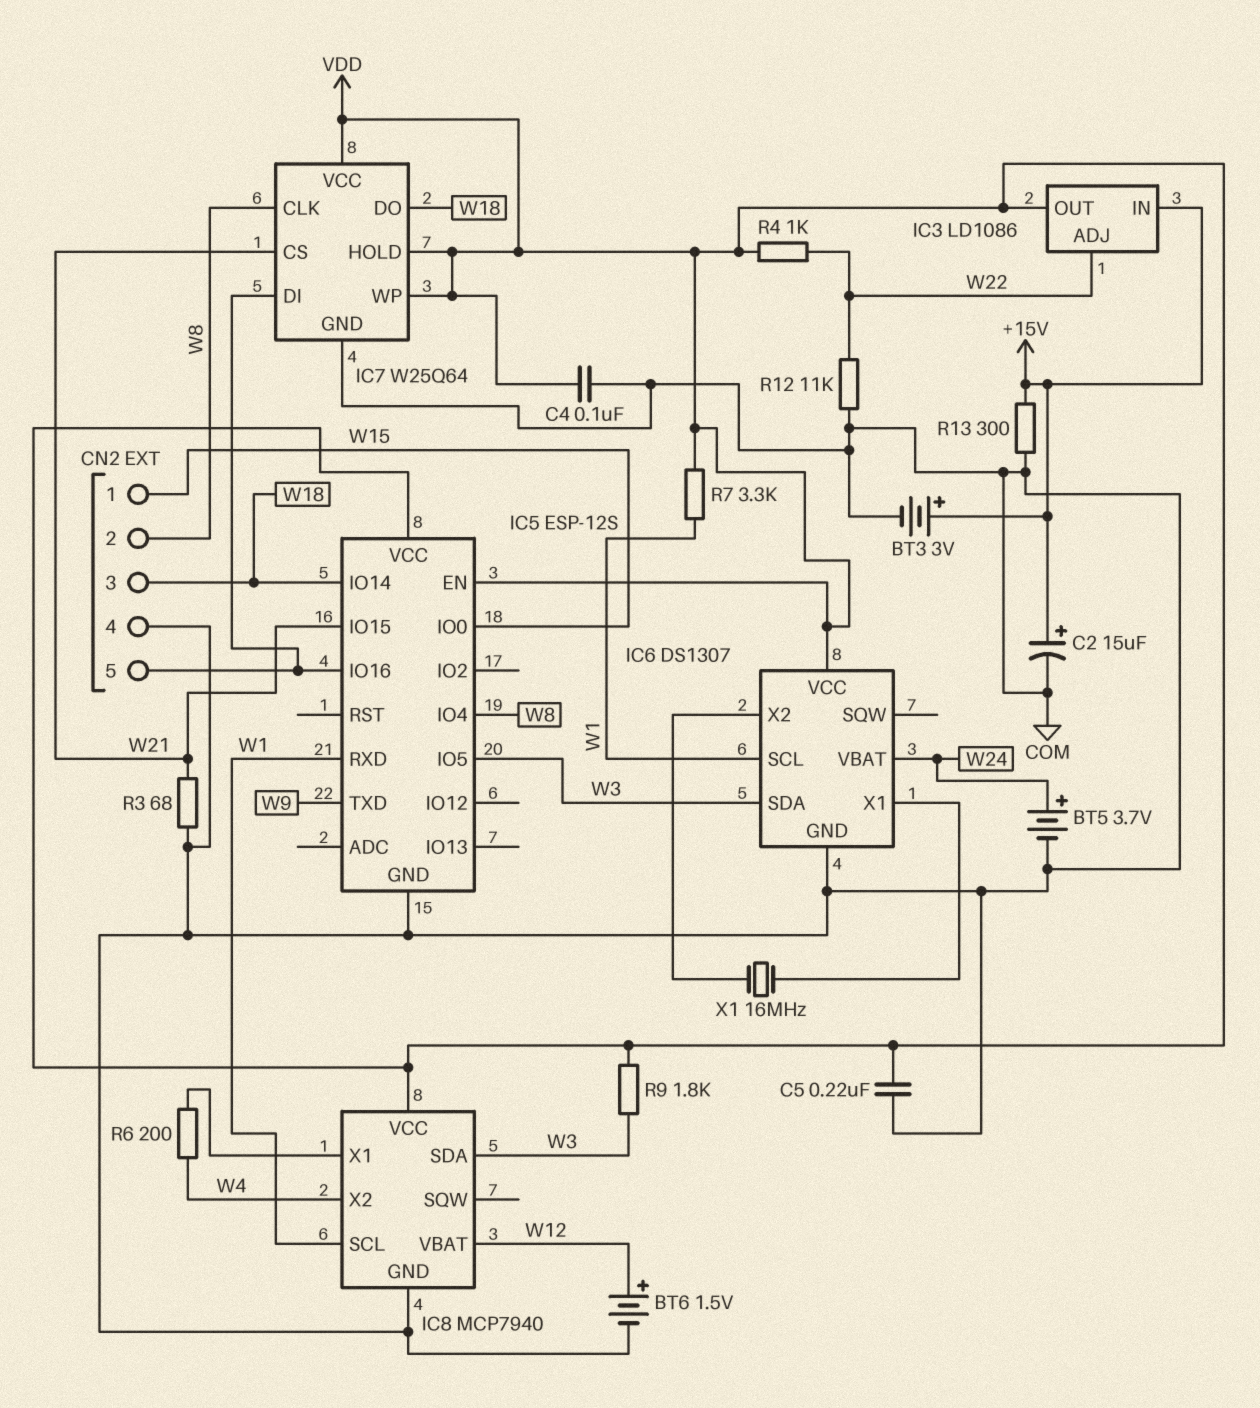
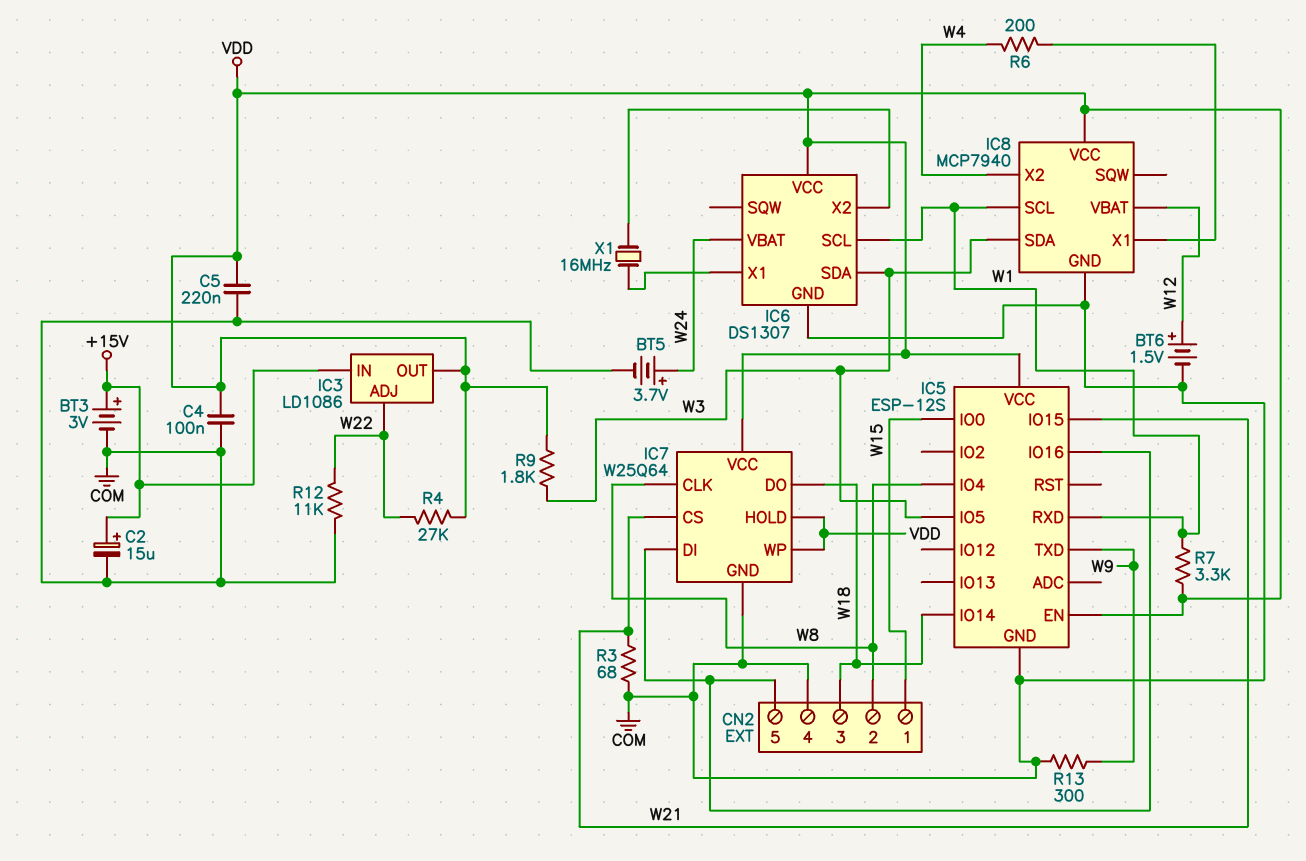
R4: 1k (VDD, W22) -> 27k (VDD, W22)
R13: 300 (+15V, COM) -> 300 (COM, W9)

